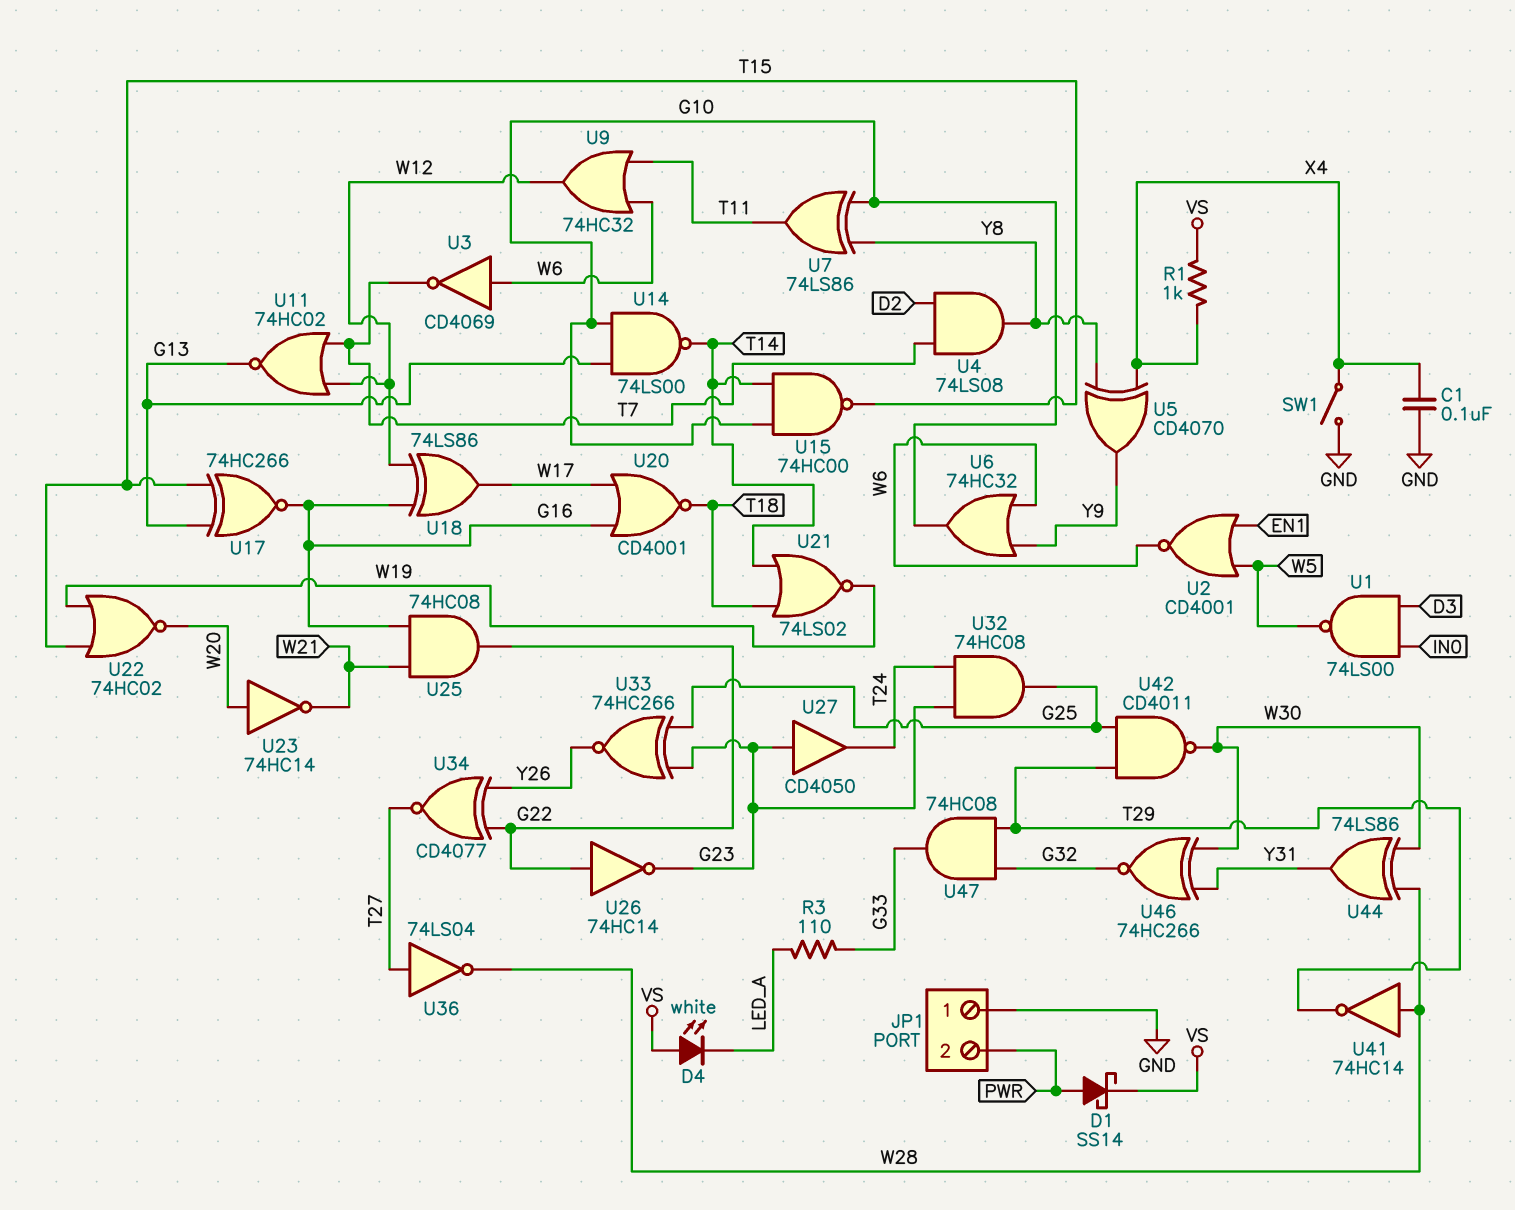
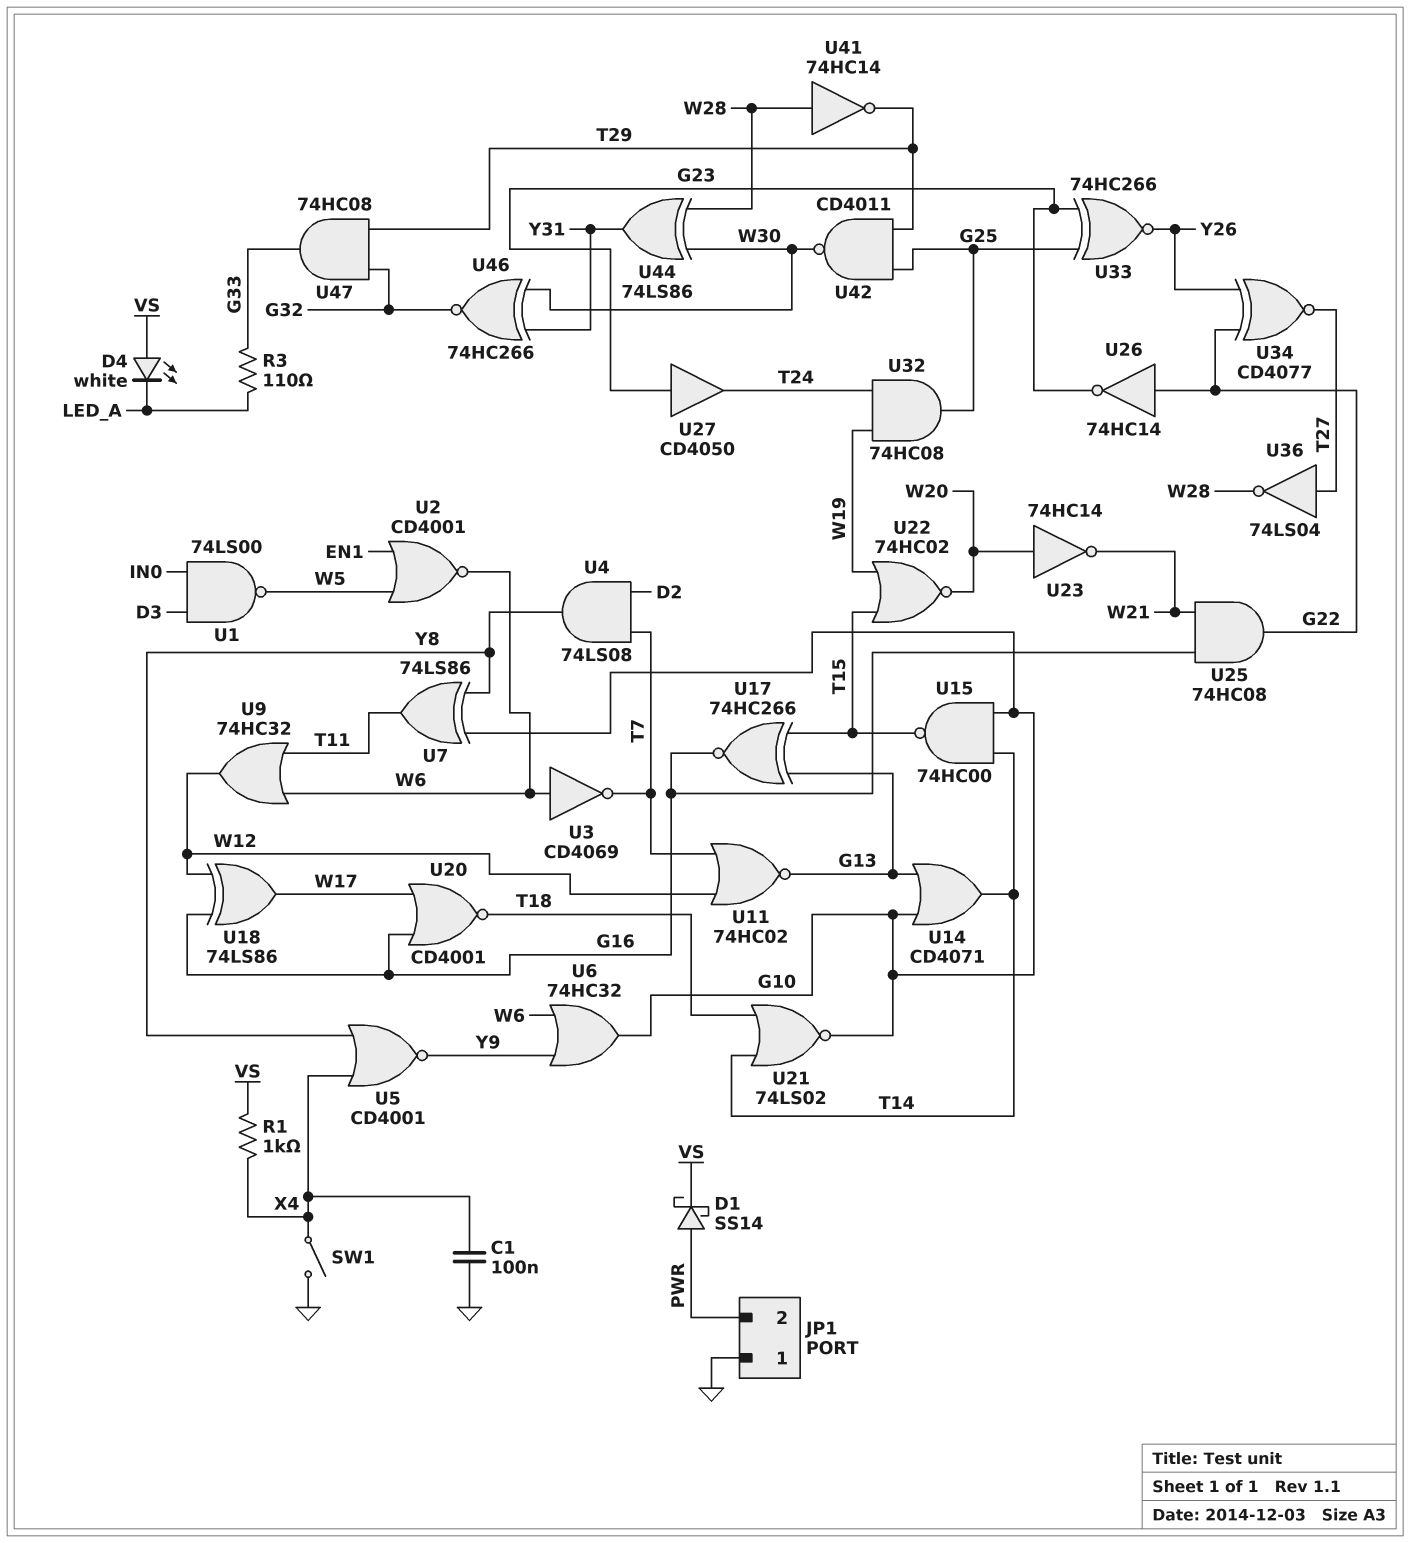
U5: XOR CD4070 (in X4, in Y8, out Y9) -> NOR CD4001 (in X4, in Y8, out Y9)
U14: NAND 74LS00 (in G10, in G13, out T14) -> OR CD4071 (in G10, in G13, out T14)
U21: NOR 74LS02 (in T14, in T18, out W19) -> NOR 74LS02 (in T14, in T18, out G10)
U32: AND 74HC08 (in G23, in T24, out G25) -> AND 74HC08 (in T24, in W19, out G25)

